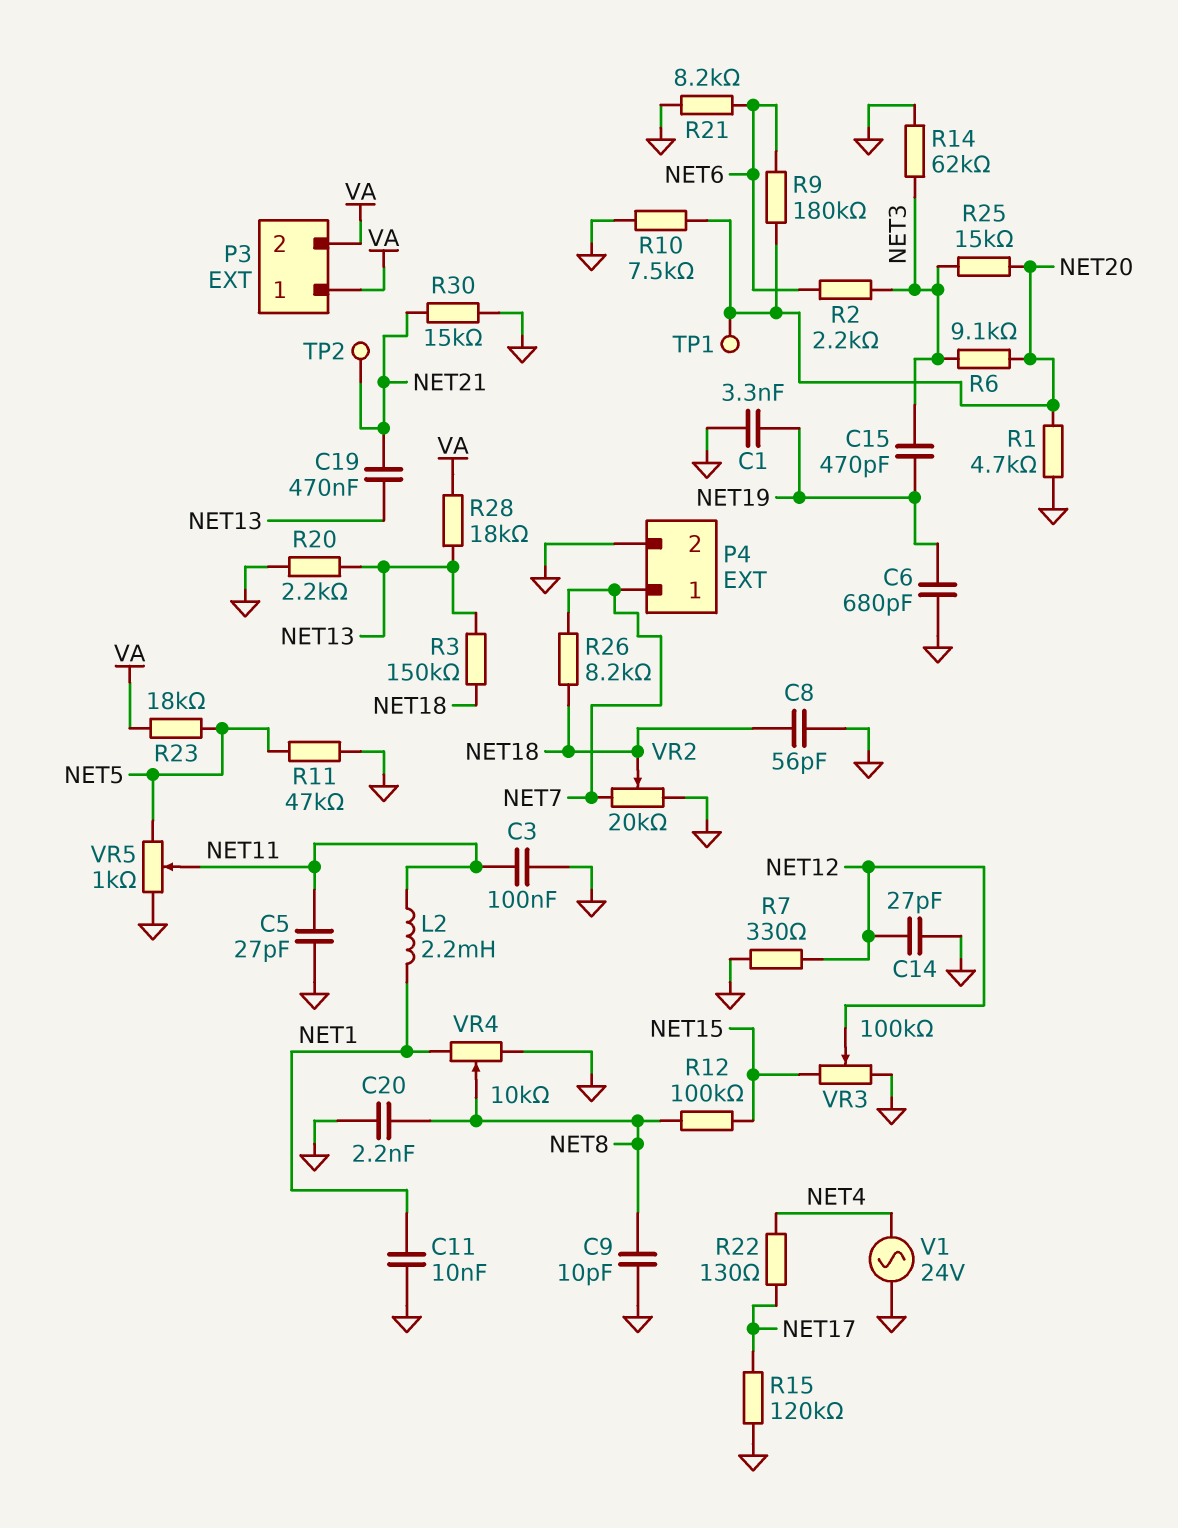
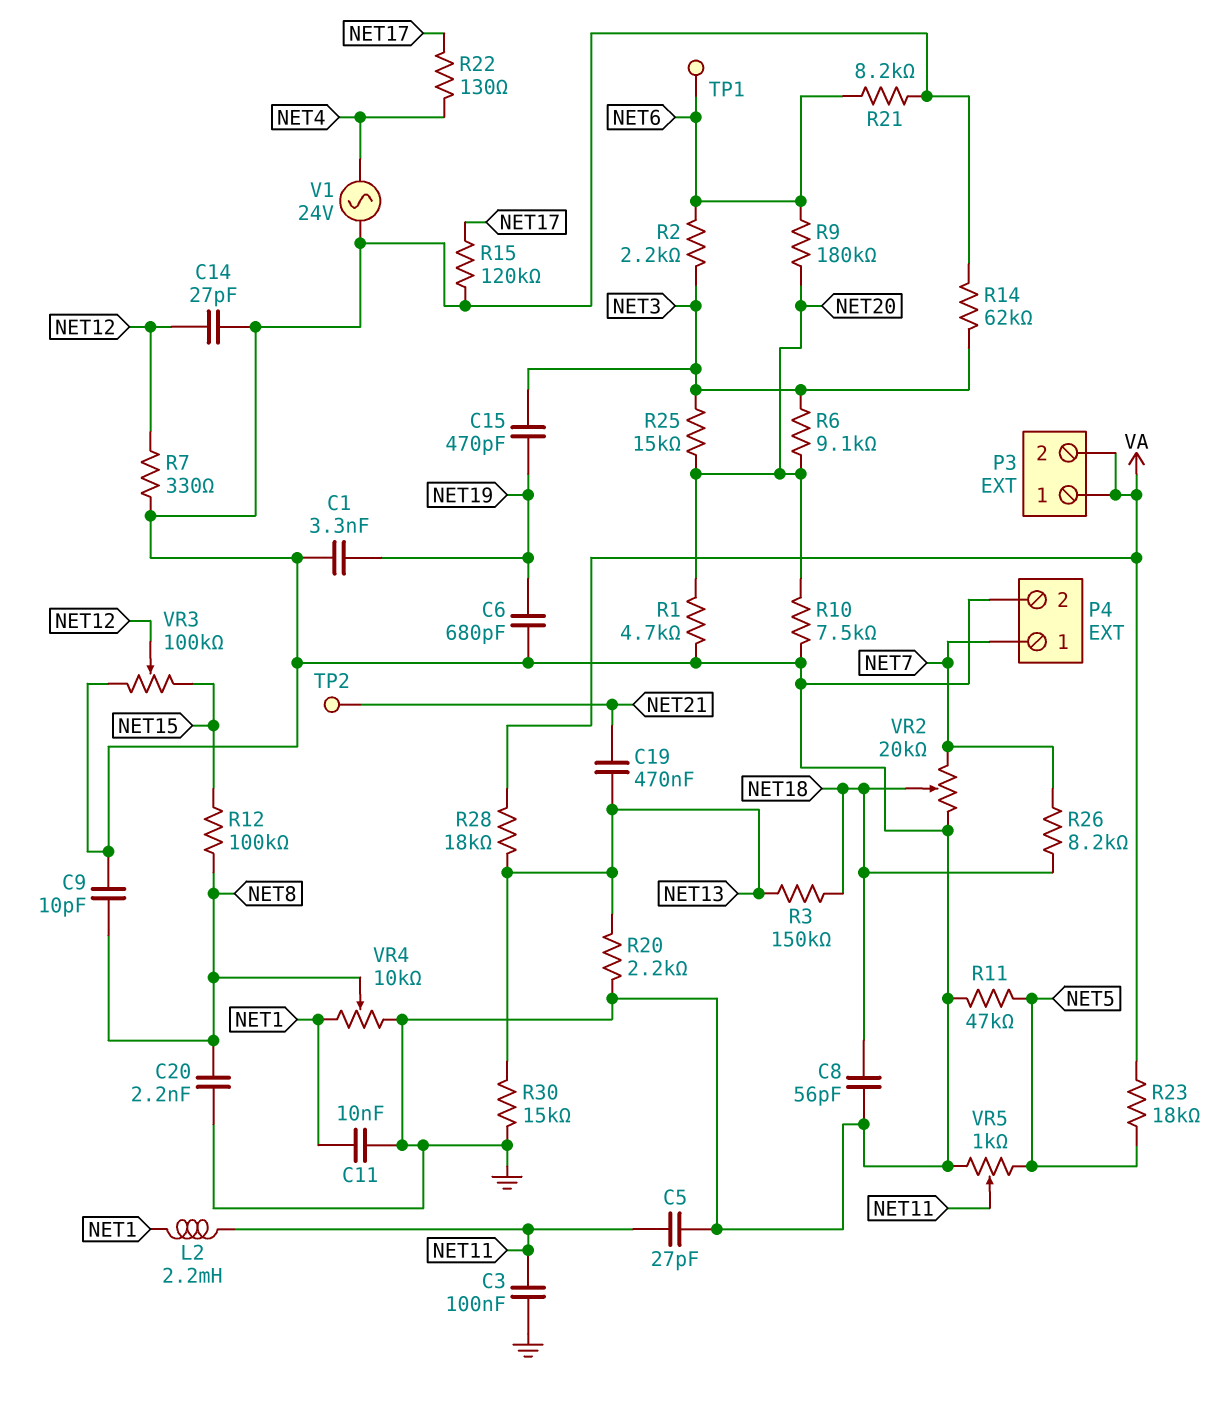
R30: 15k (GND, NET21) -> 15k (GND, NET13)
TP1: test point (NET20) -> test point (NET6)

